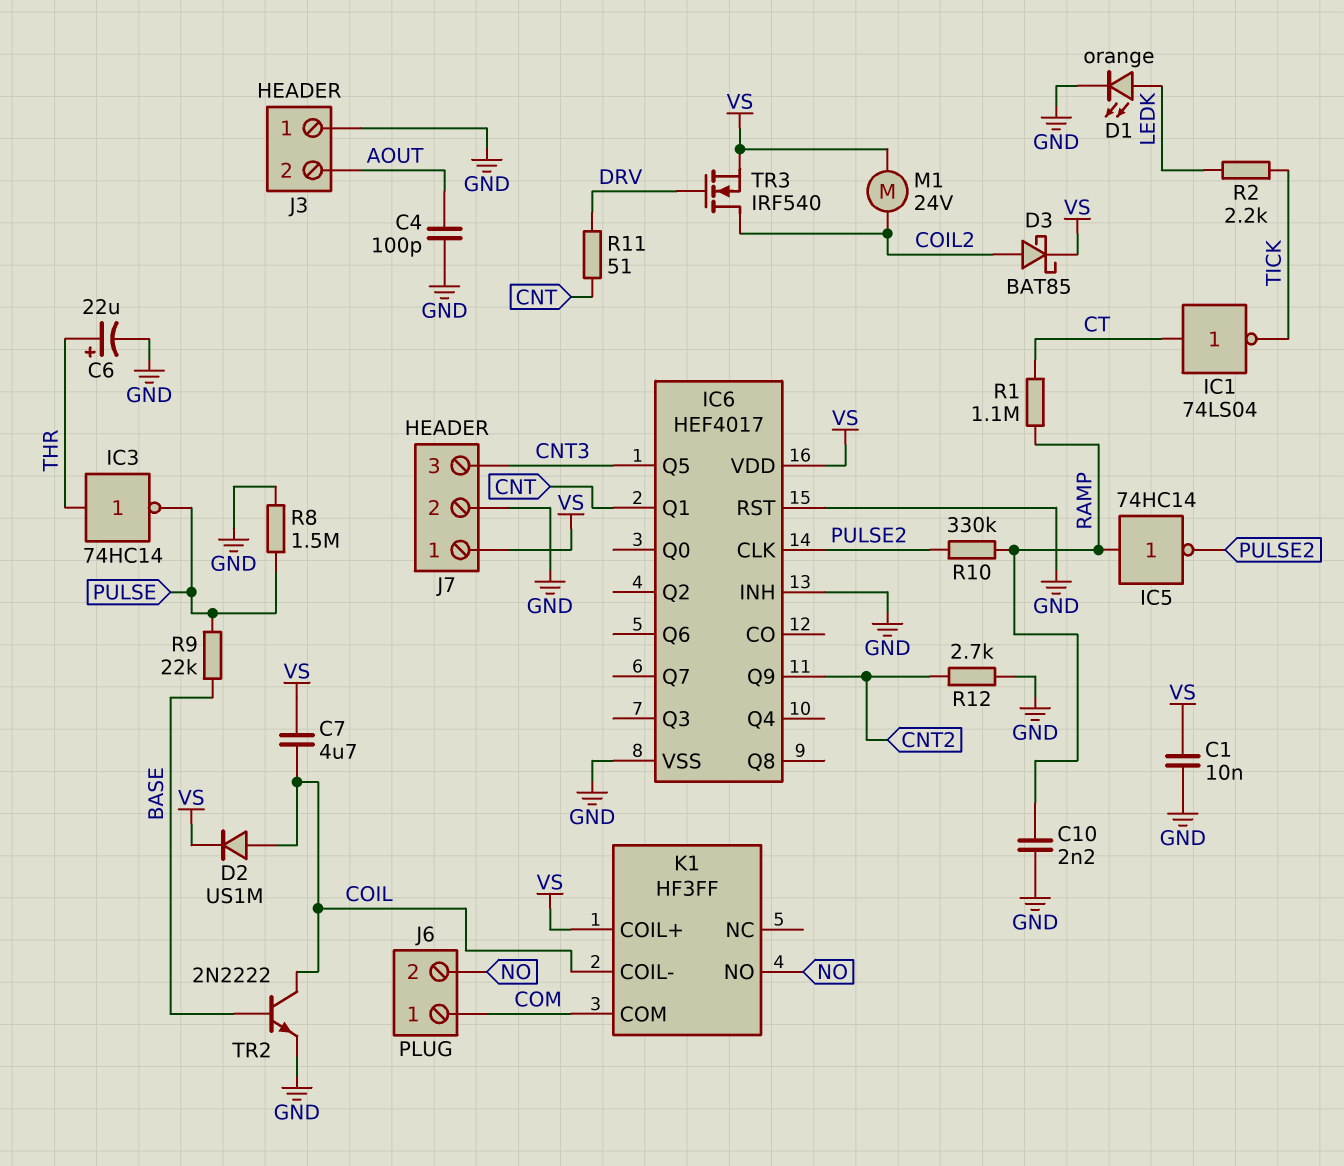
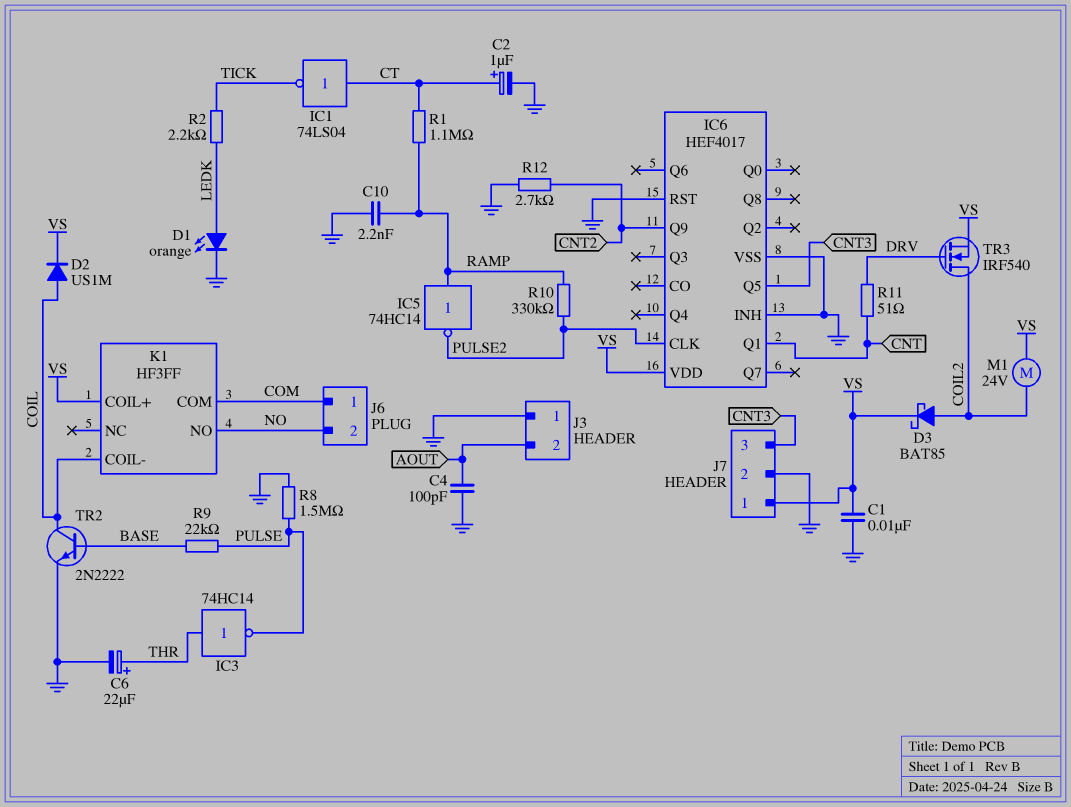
C2: none -> 1uF (plus CT, minus GND)
C7: 4.7uF (COIL, VS) -> none

